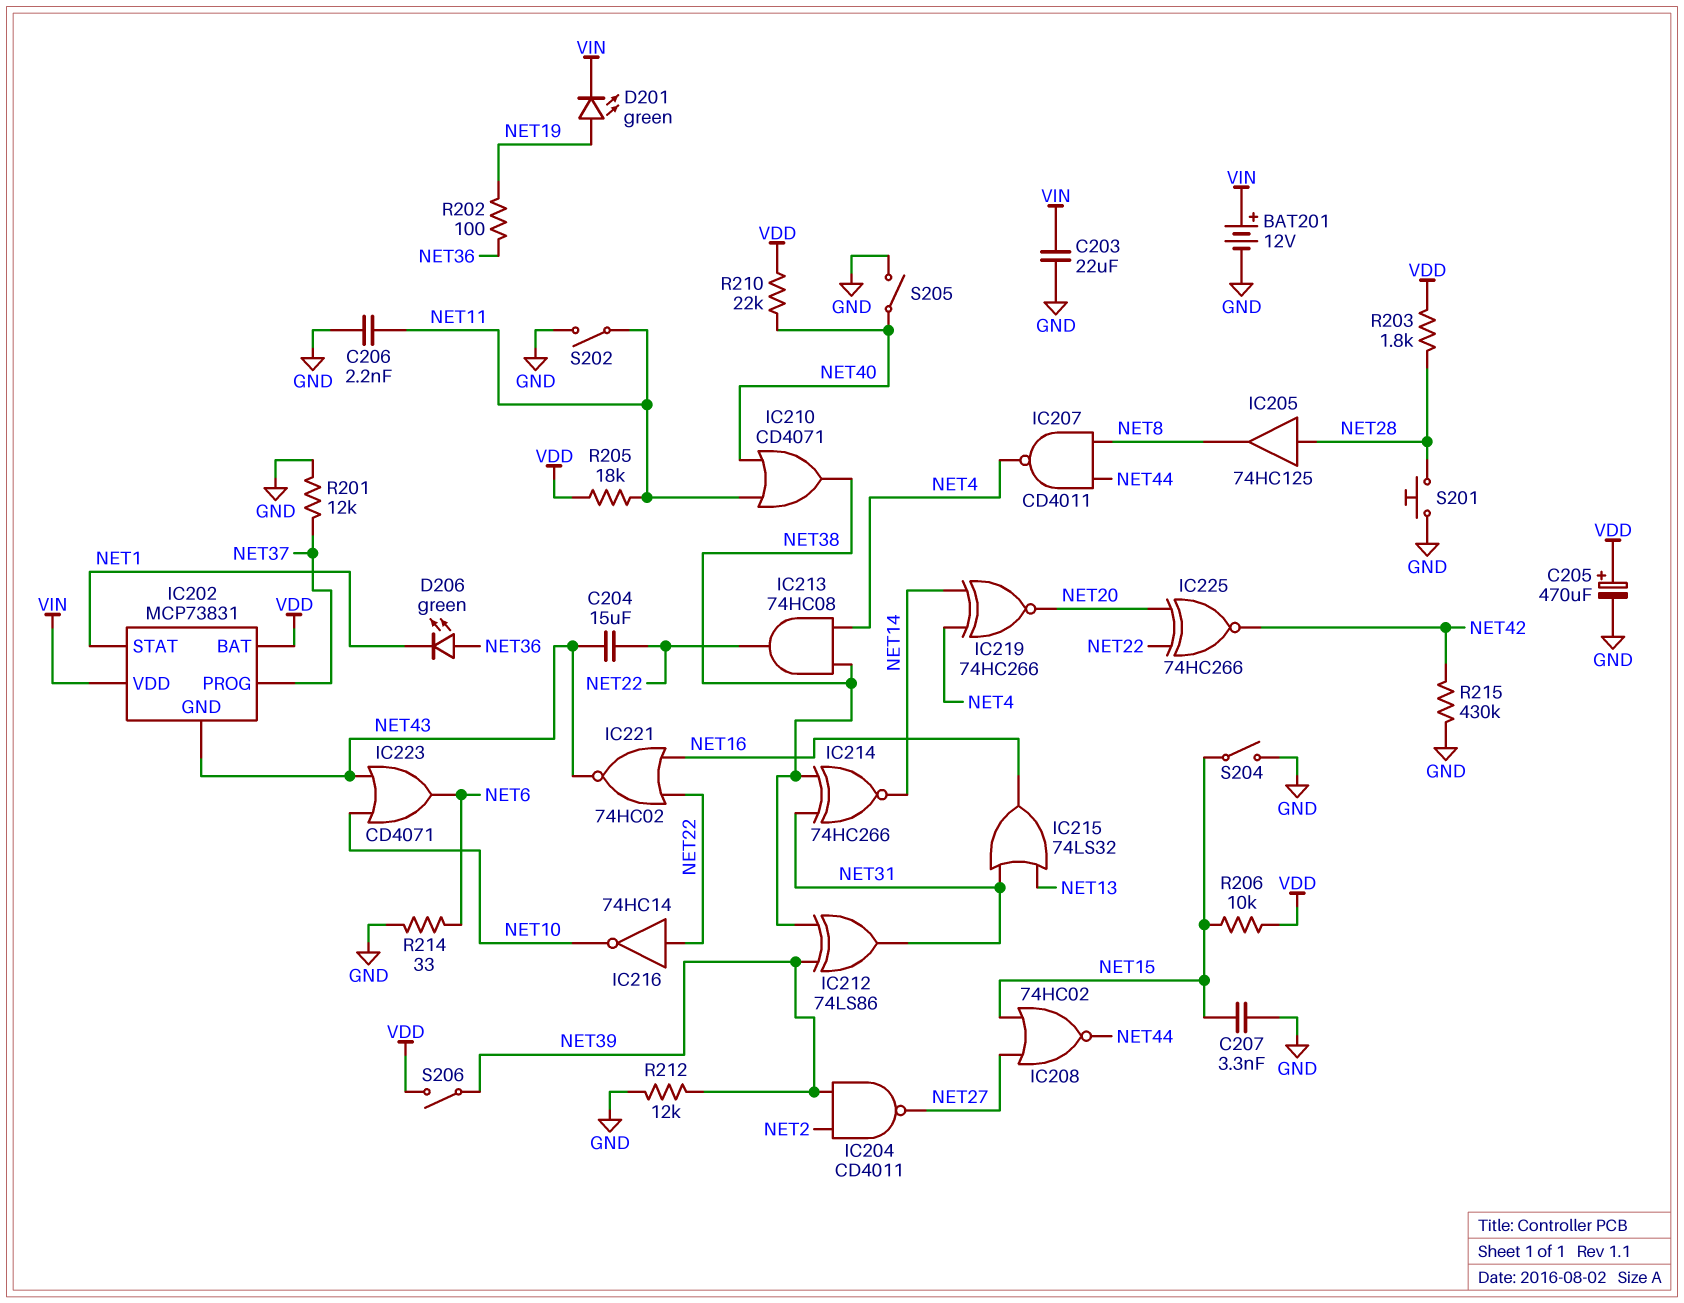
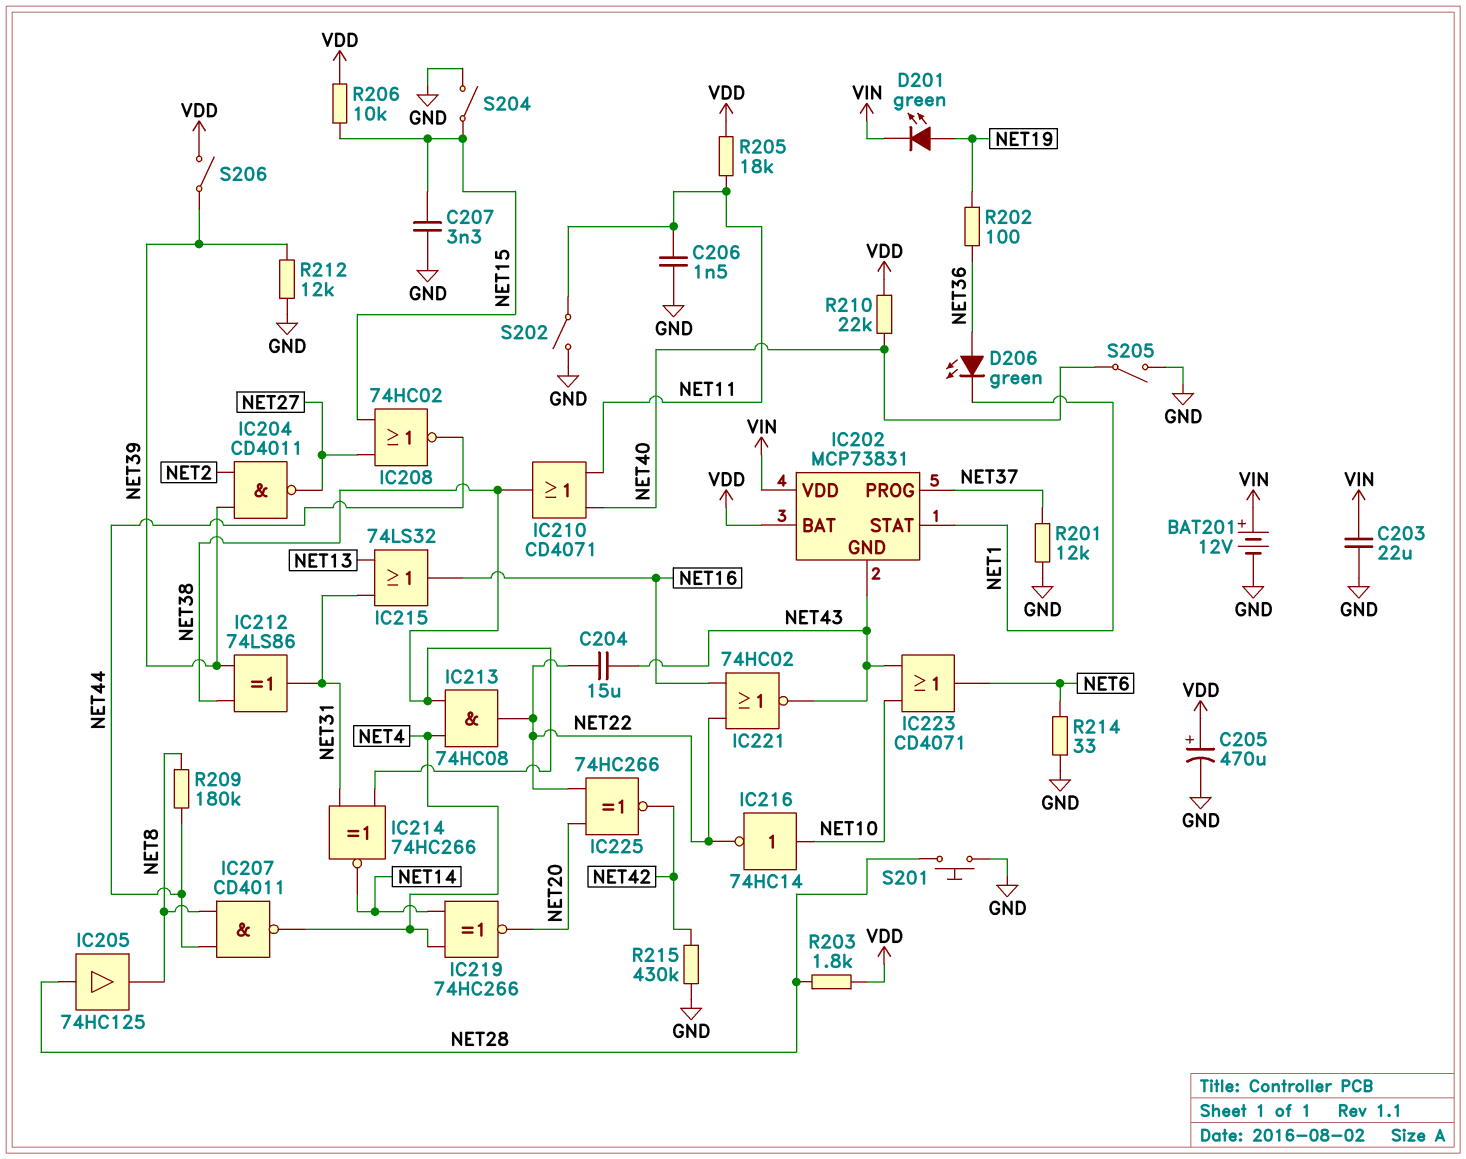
C206: 2.2nF (GND, NET11) -> 1.5nF (GND, NET11)
IC216: NOT 74HC14 (in NET22, out NET10) -> NOT 74HC14 (in NET10, out NET22)
R209: none -> 180k (NET8, NET44)

